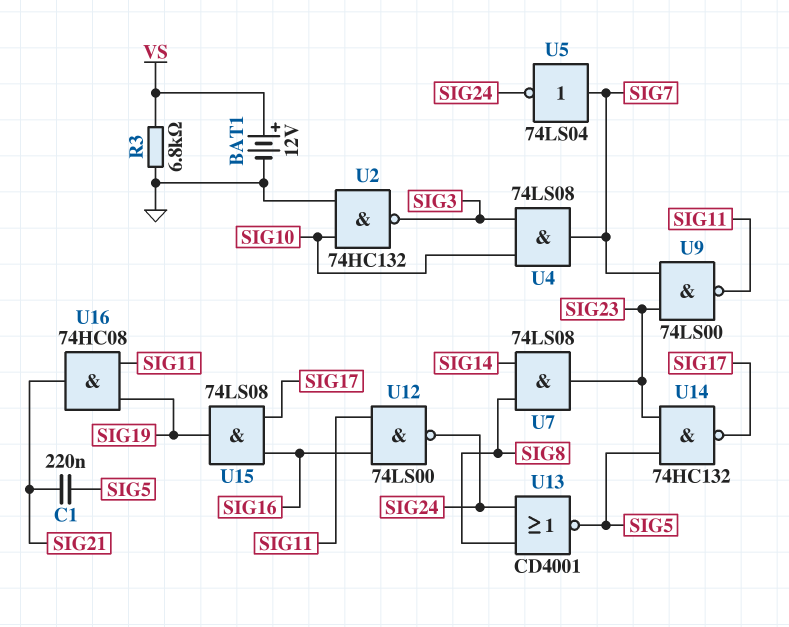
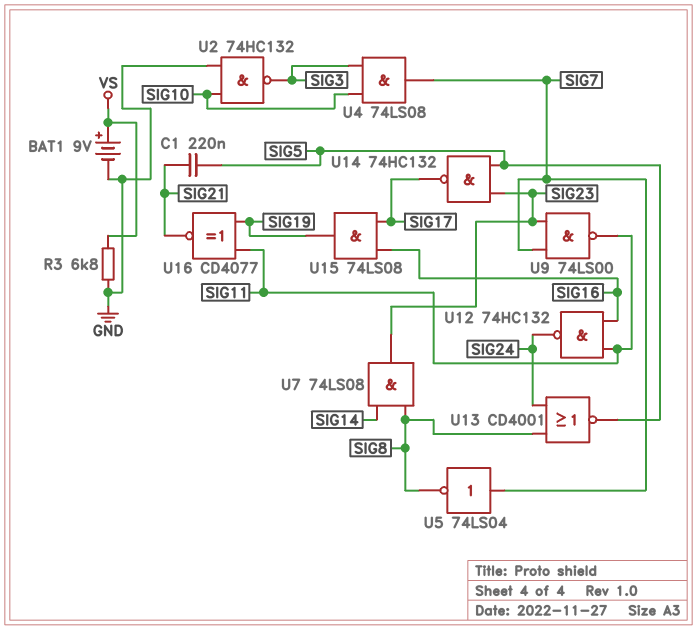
BAT1: 12V (plus VS, minus GND) -> 9V (plus VS, minus GND)
U5: NOT 74LS04 (in SIG7, out SIG24) -> NOT 74LS04 (in SIG7, out SIG8)
U12: NAND 74LS00 (in SIG11, in SIG16, out SIG24) -> NAND 74HC132 (in SIG11, in SIG16, out SIG24)
U16: AND 74HC08 (in SIG11, in SIG19, out SIG21) -> XNOR CD4077 (in SIG11, in SIG19, out SIG21)

